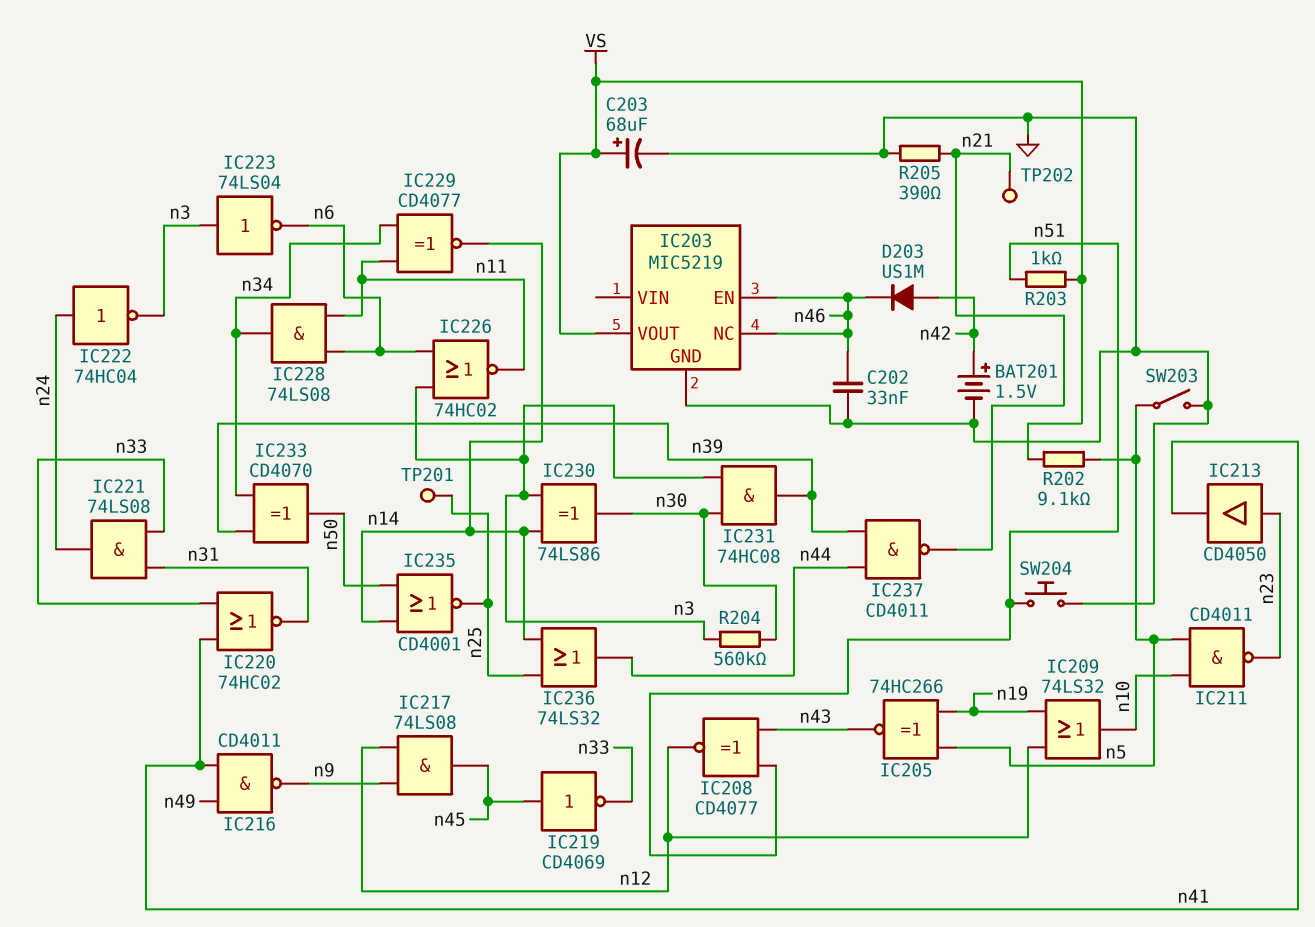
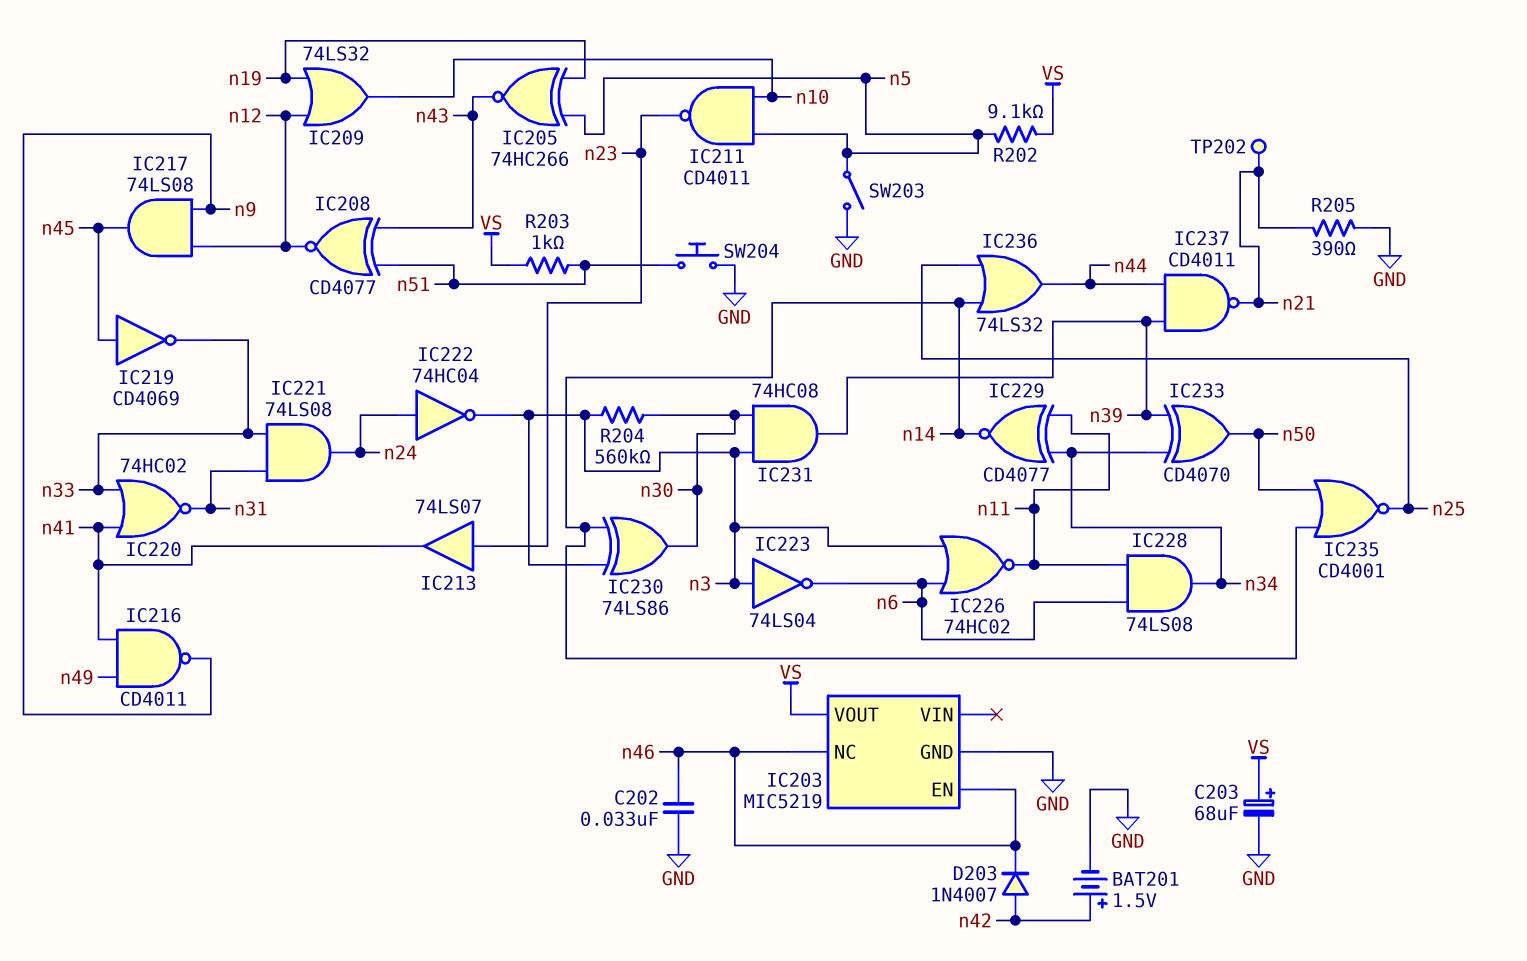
D203: diode US1M (A n42, K n46) -> diode 1N4007 (A n42, K n46)
IC213: buffer CD4050 (in n23, out n41) -> buffer 74LS07 (in n23, out n41)
TP201: test point (n25) -> none

